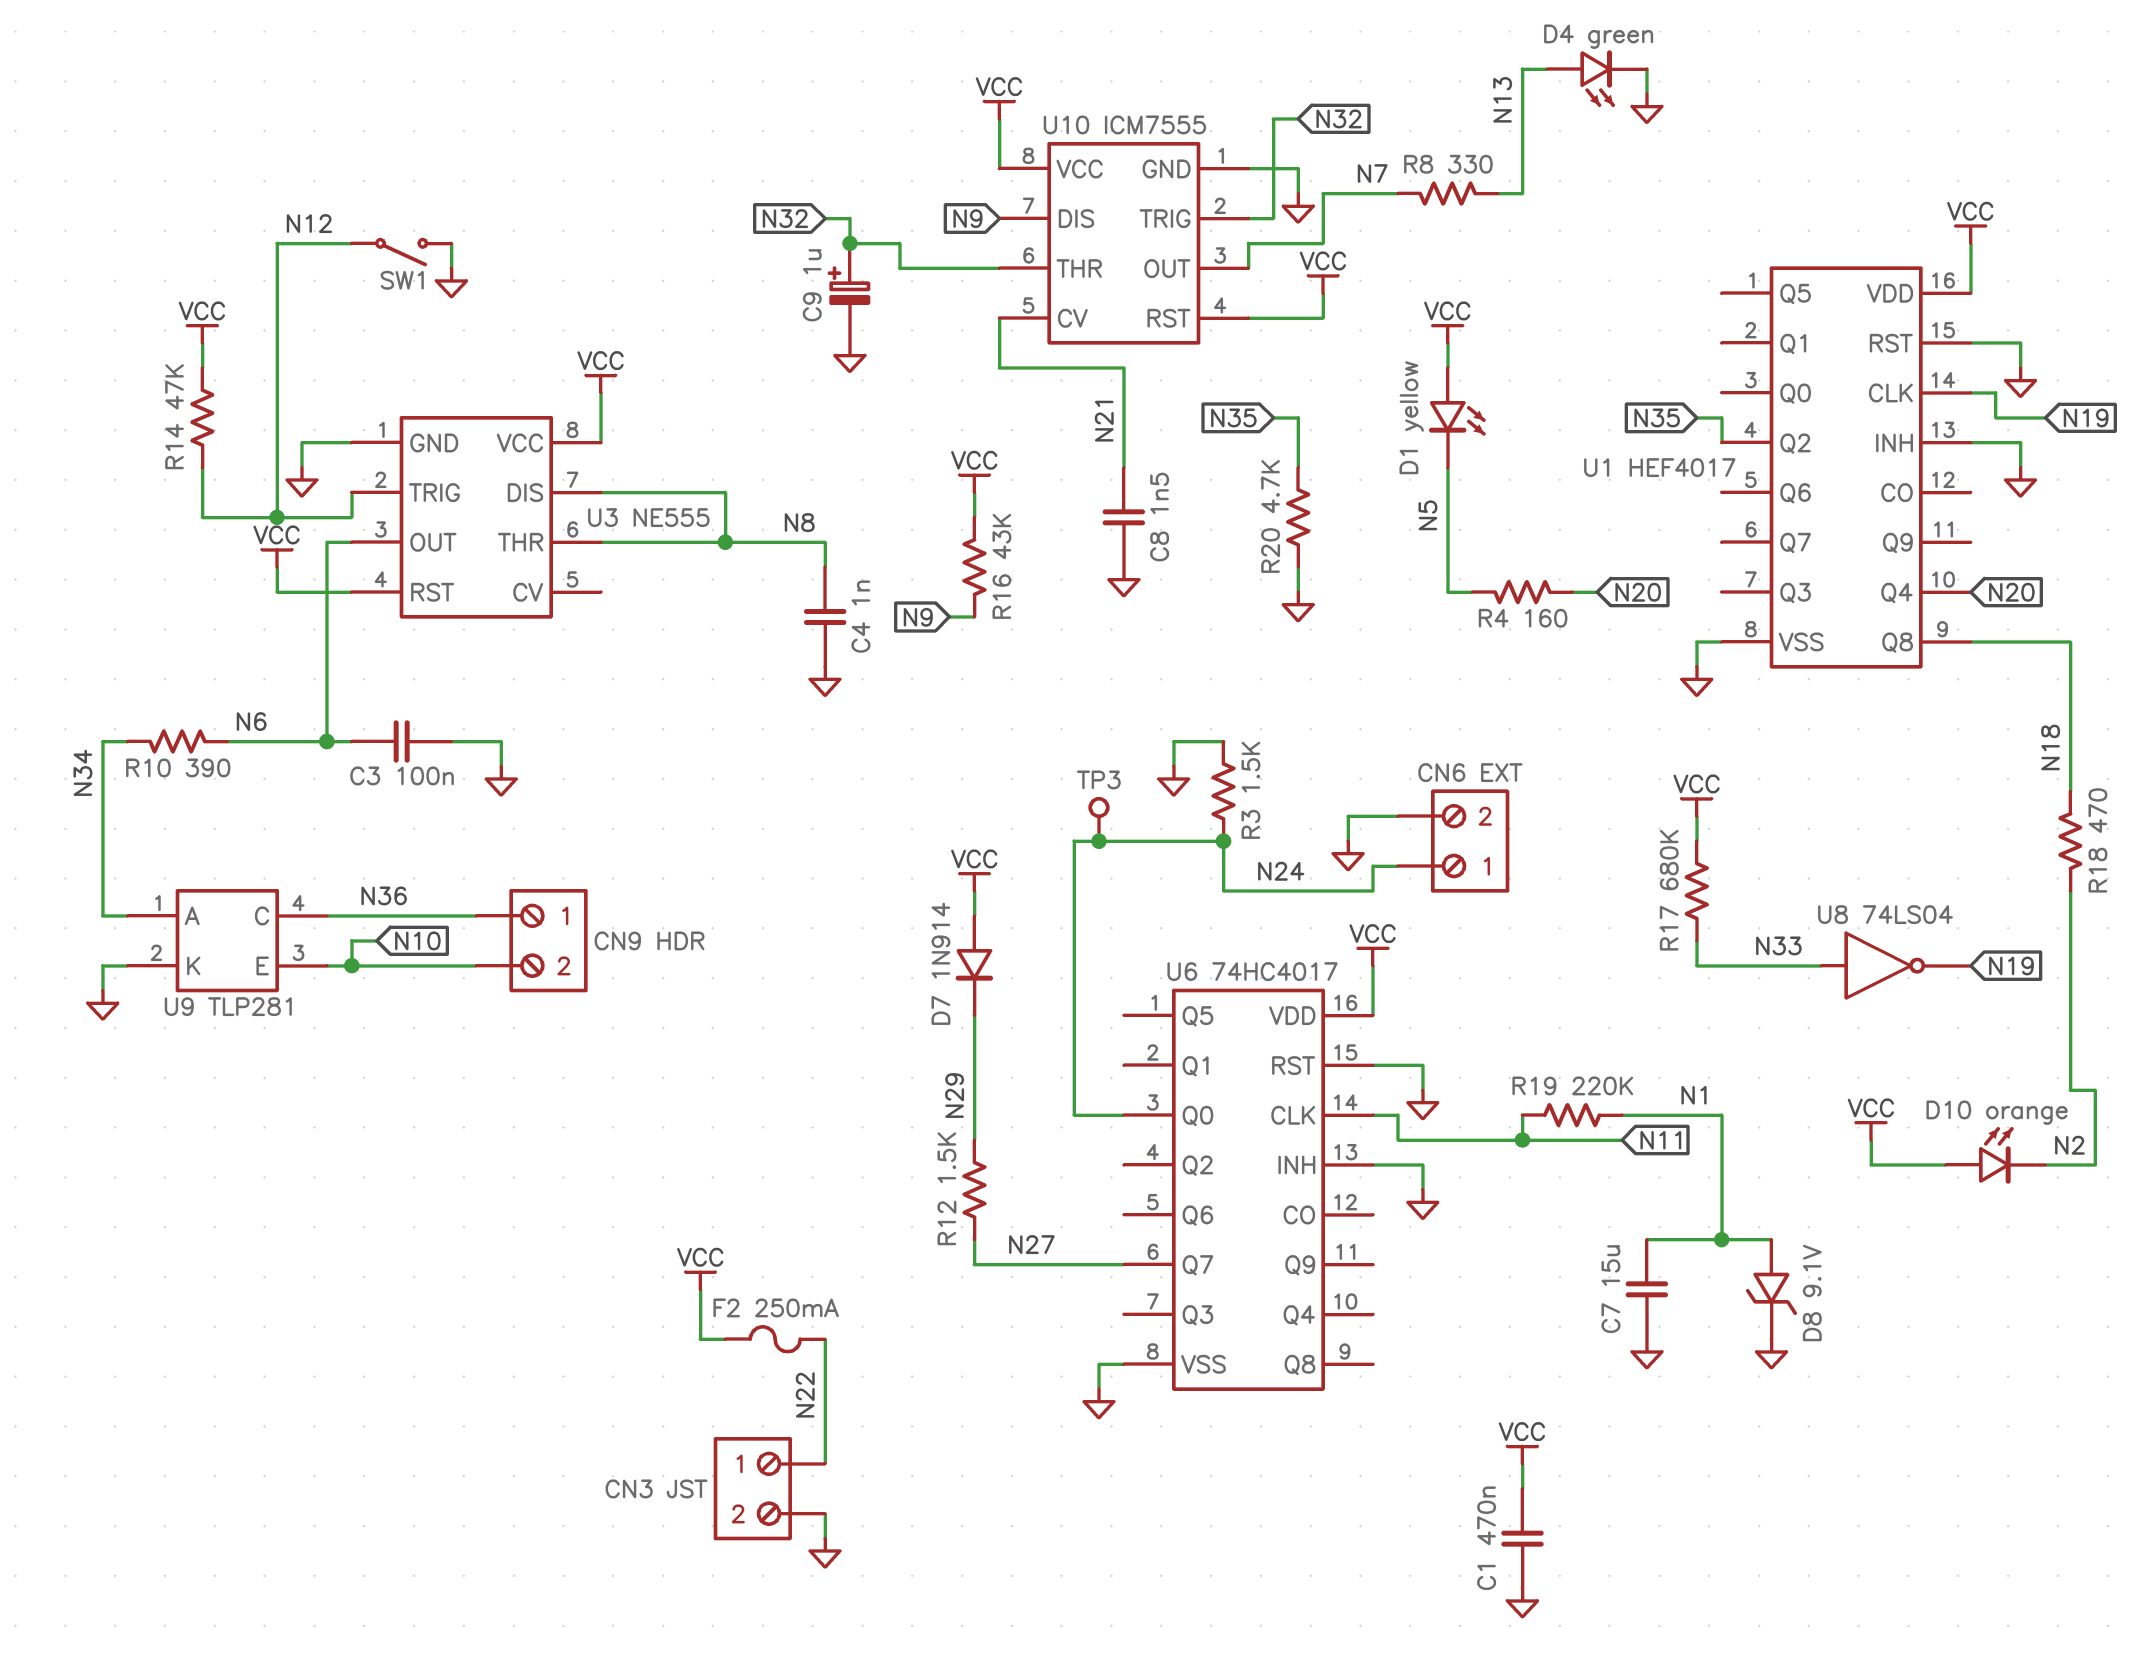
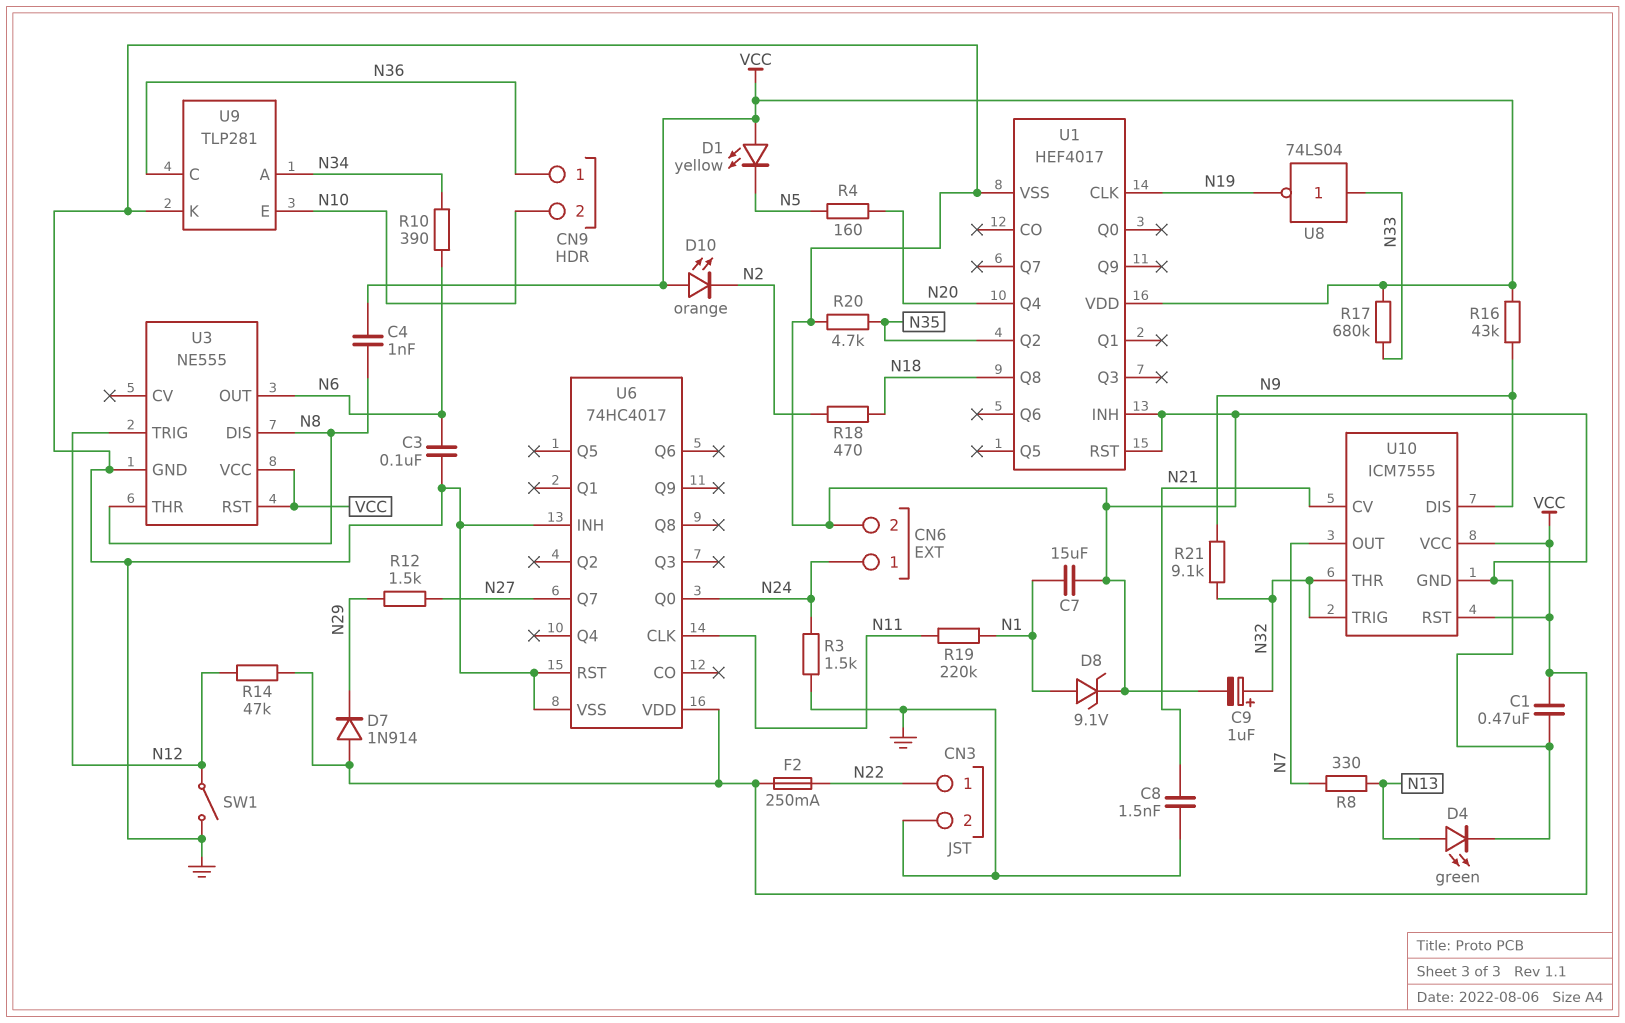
C4: 1nF (GND, N8) -> 1nF (N8, VCC)
R21: none -> 9.1k (N9, N32)
TP3: test point (N24) -> none

